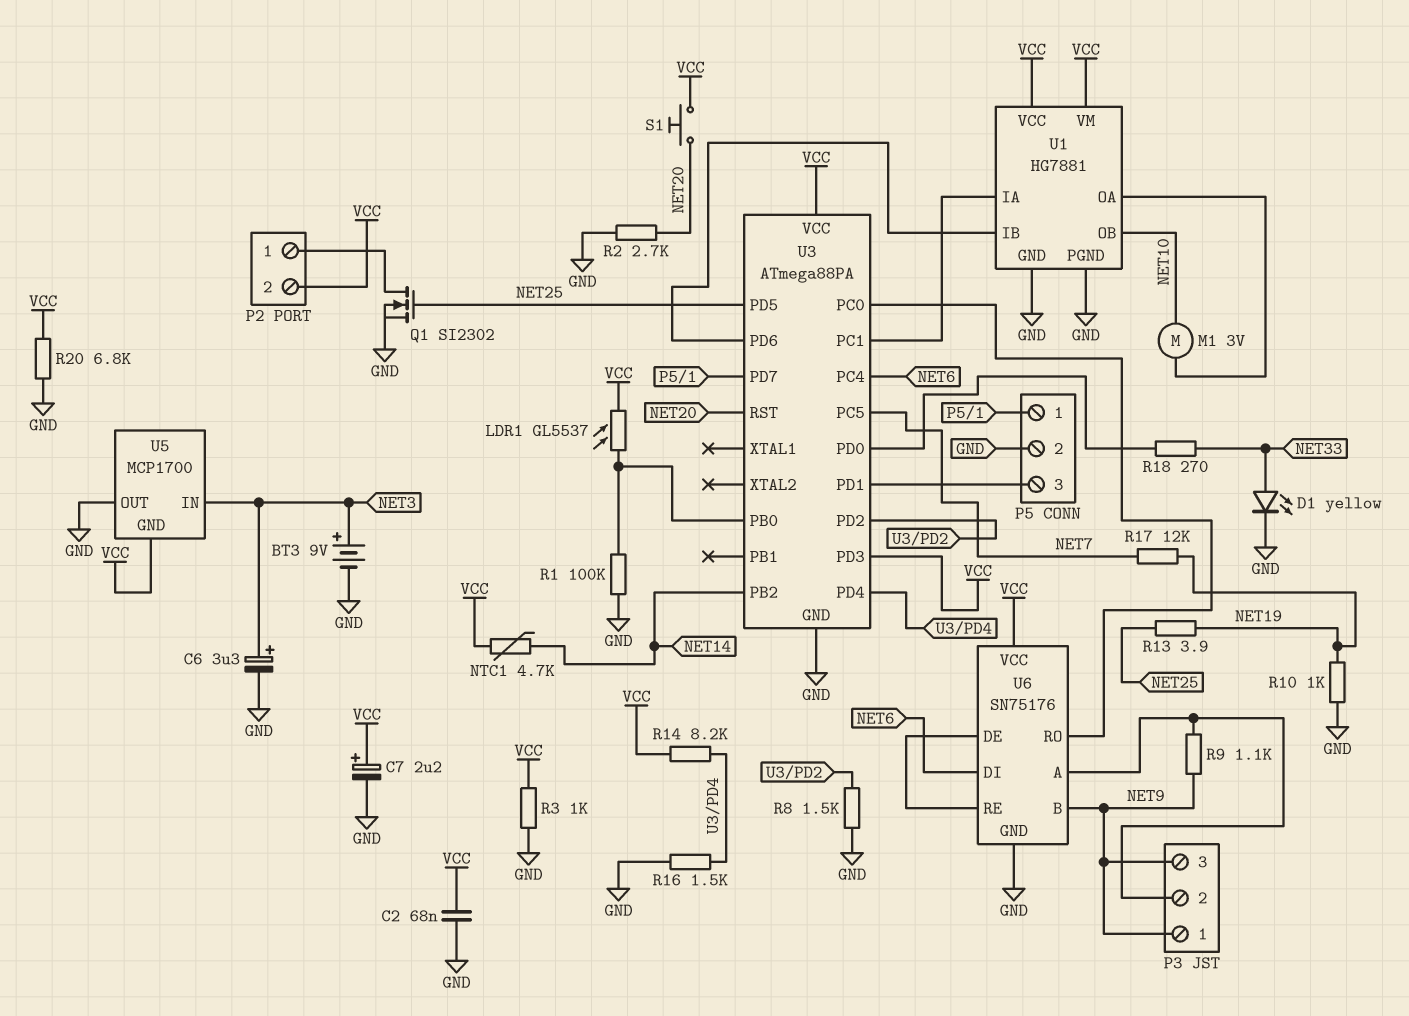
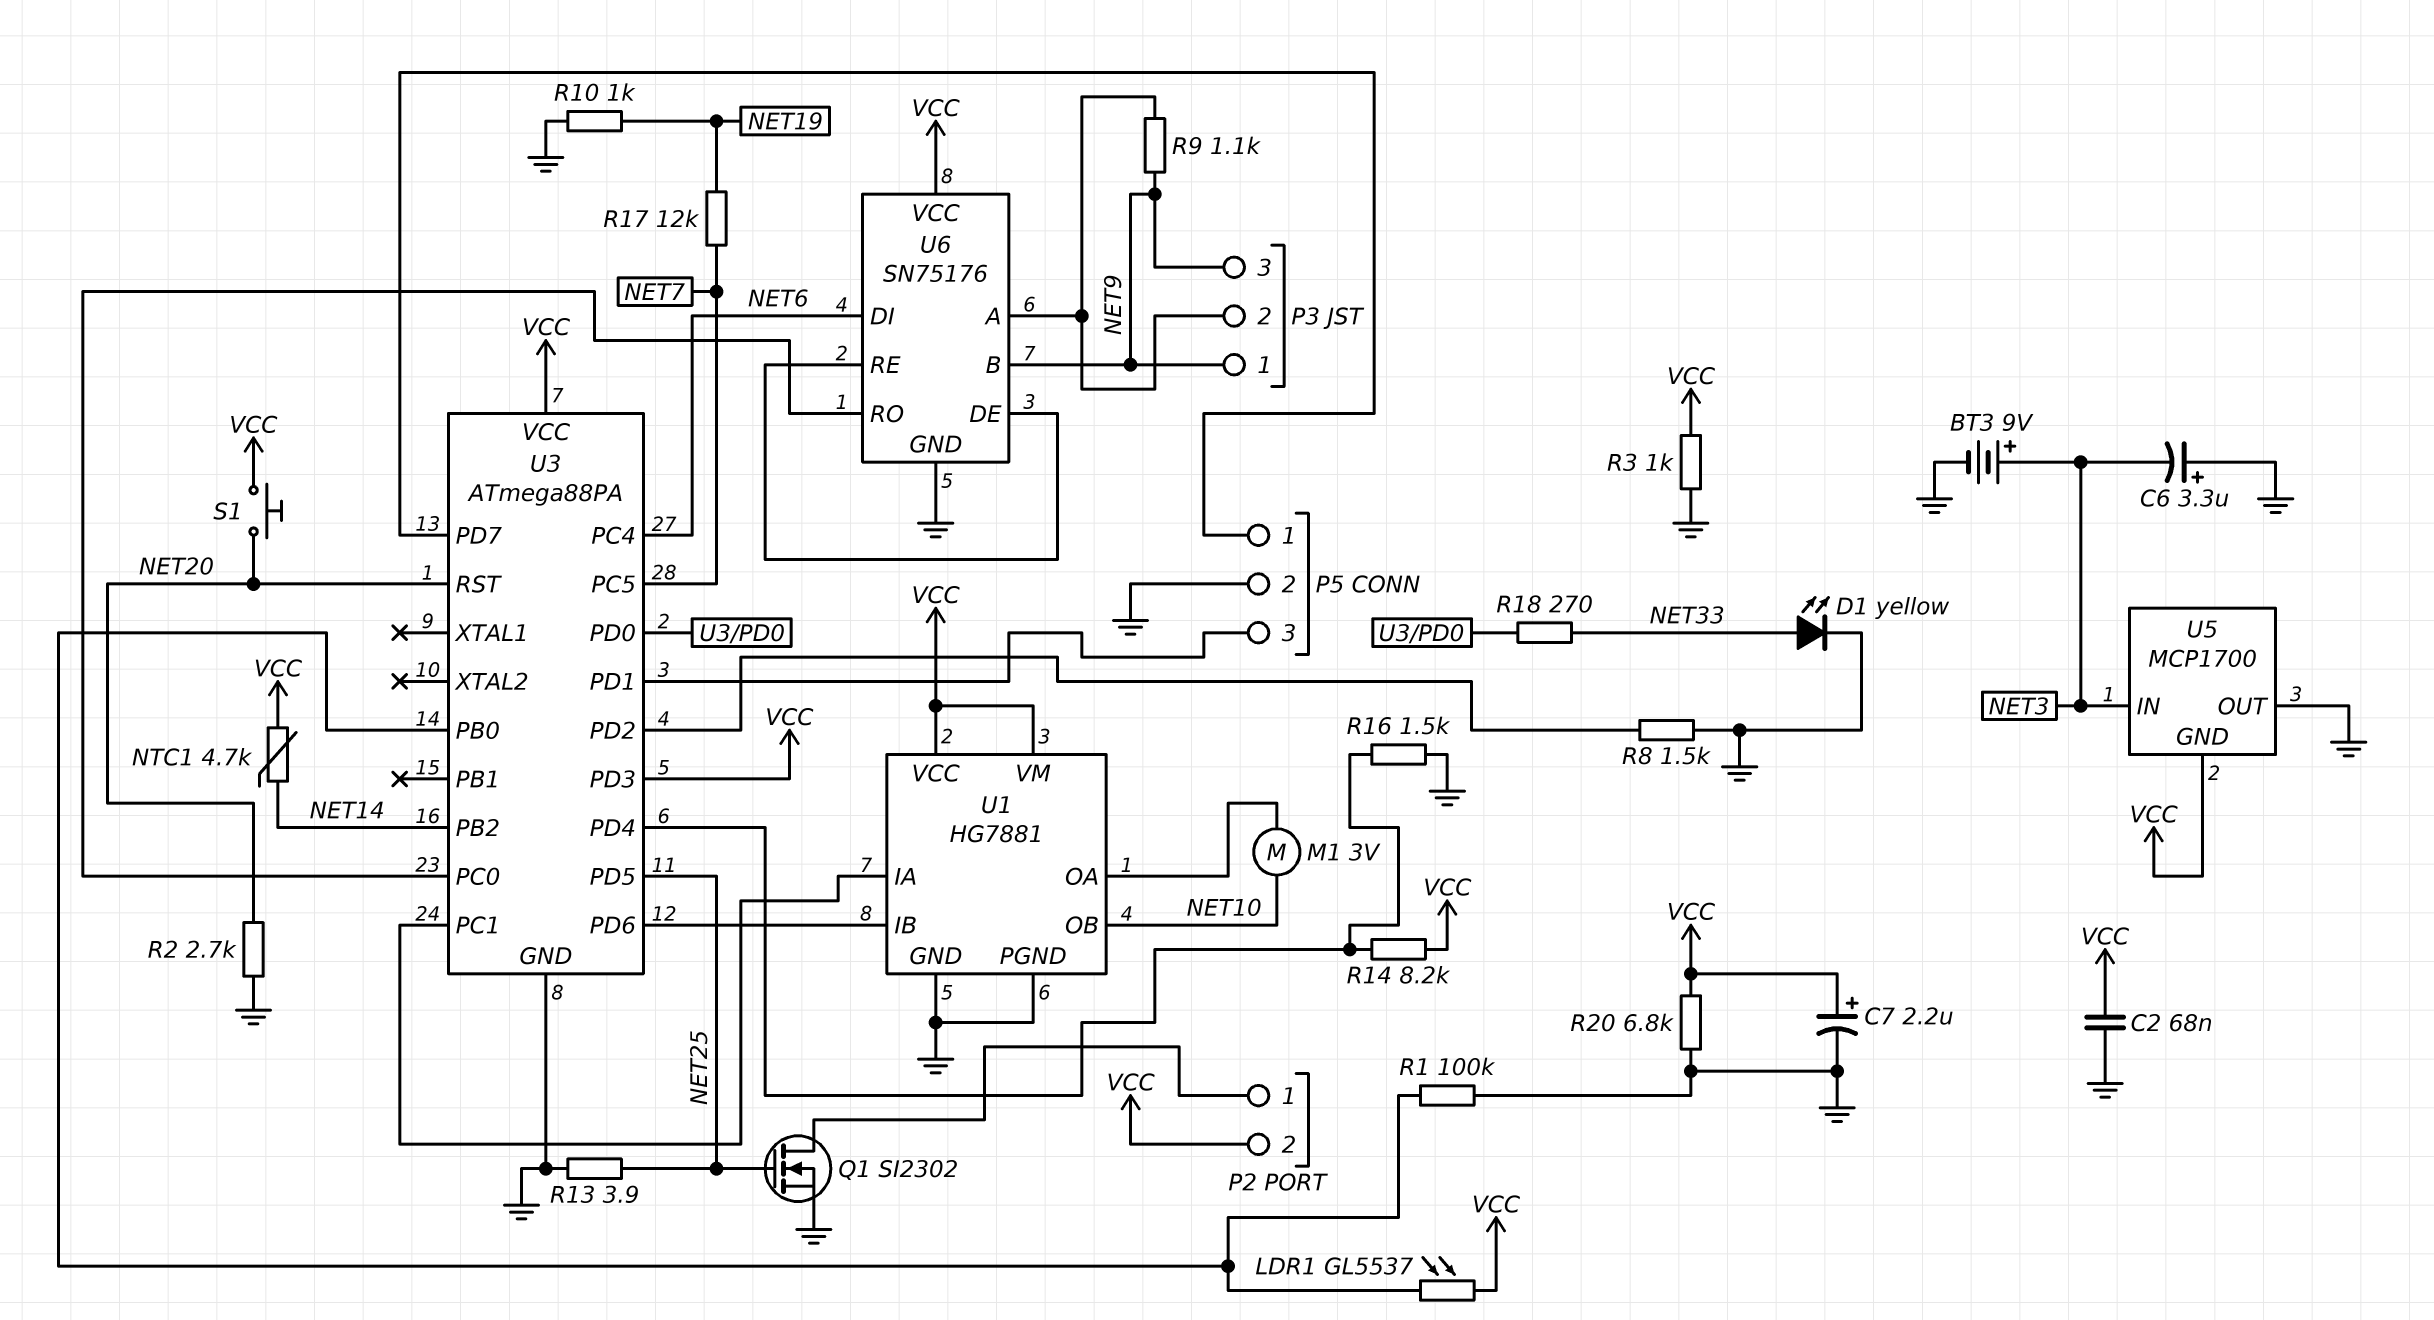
C6: 3.3uF (plus NET3, minus GND) -> 3.3uF (plus GND, minus NET3)
R13: 3.9 (NET19, NET25) -> 3.9 (GND, NET25)

